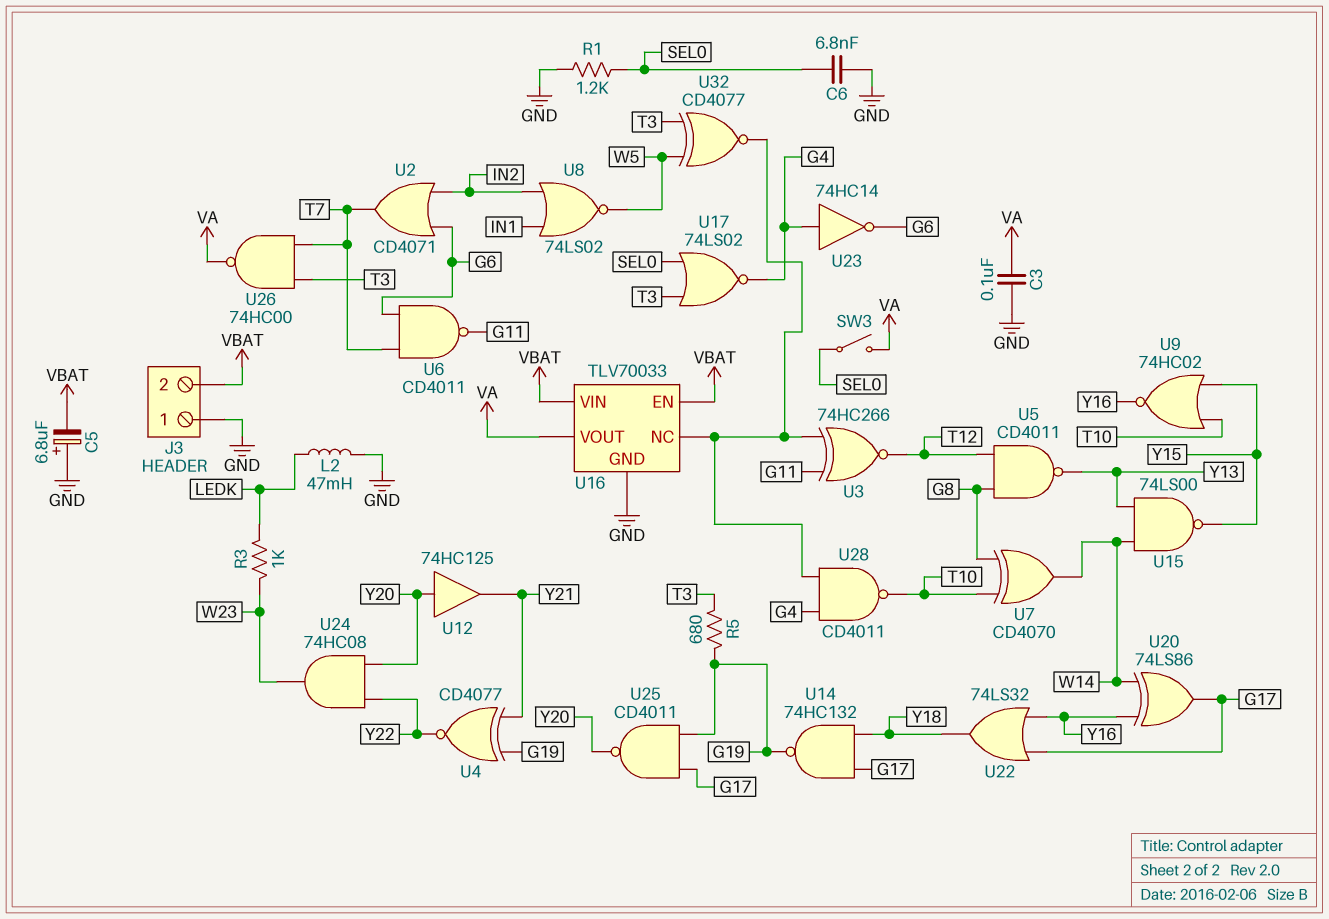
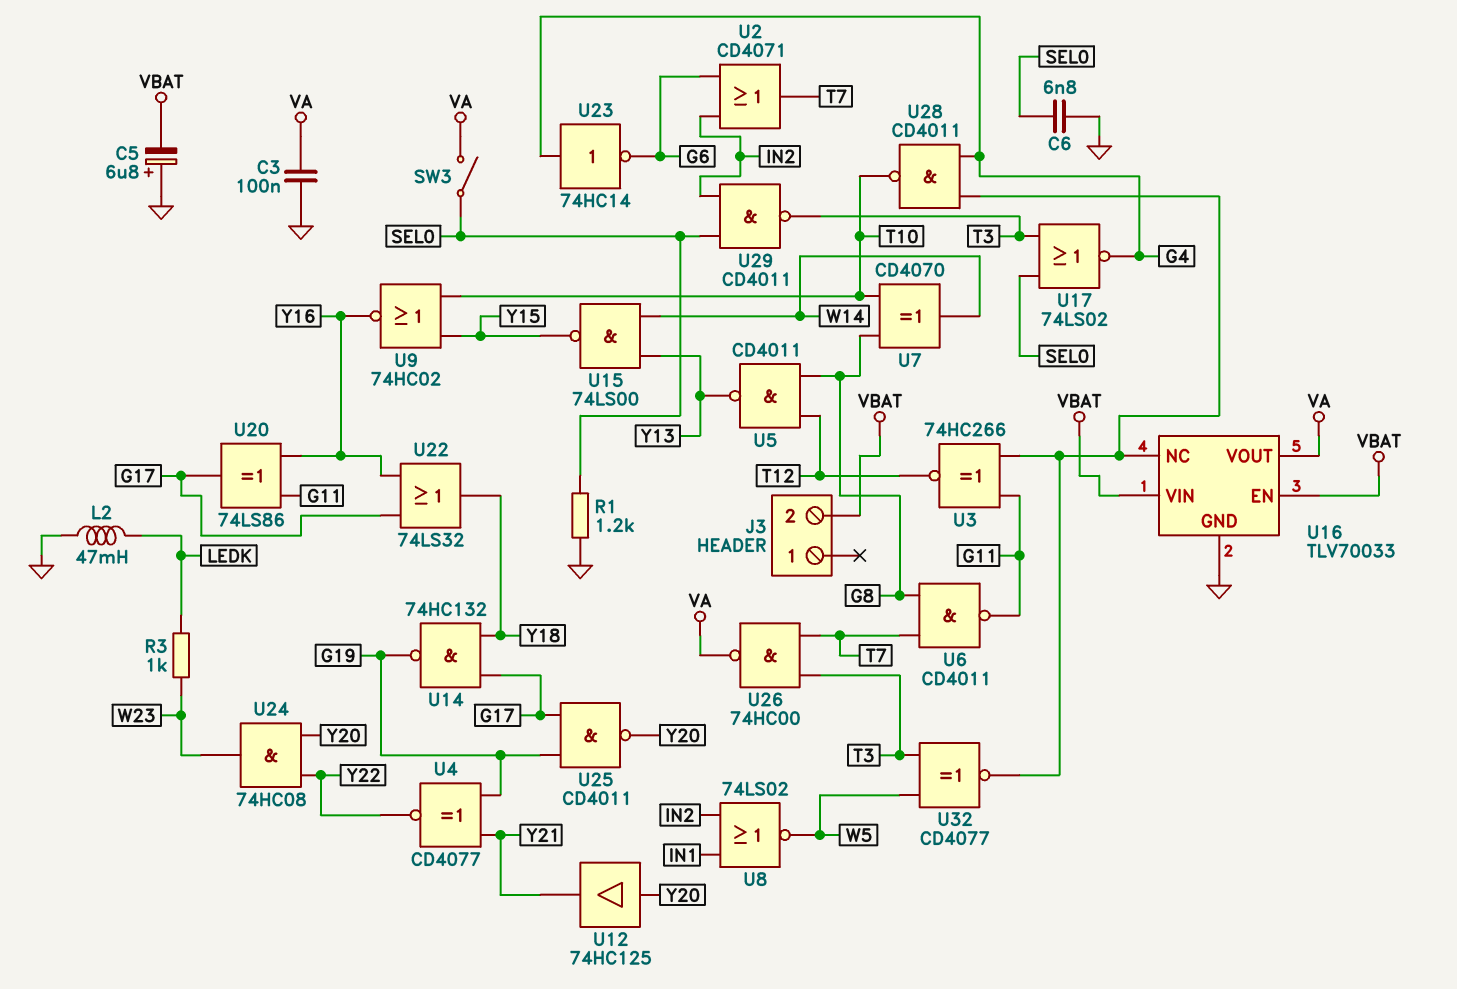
J3 pin 1: GND -> none
R5: 680 (G19, T3) -> none
U6: NAND CD4011 (in G6, in T7, out G11) -> NAND CD4011 (in G8, in T7, out G11)
U20: XOR 74LS86 (in W14, in Y16, out G17) -> XOR 74LS86 (in G11, in Y16, out G17)
U29: none -> NAND CD4011 (in IN2, in SEL0, out T3)

